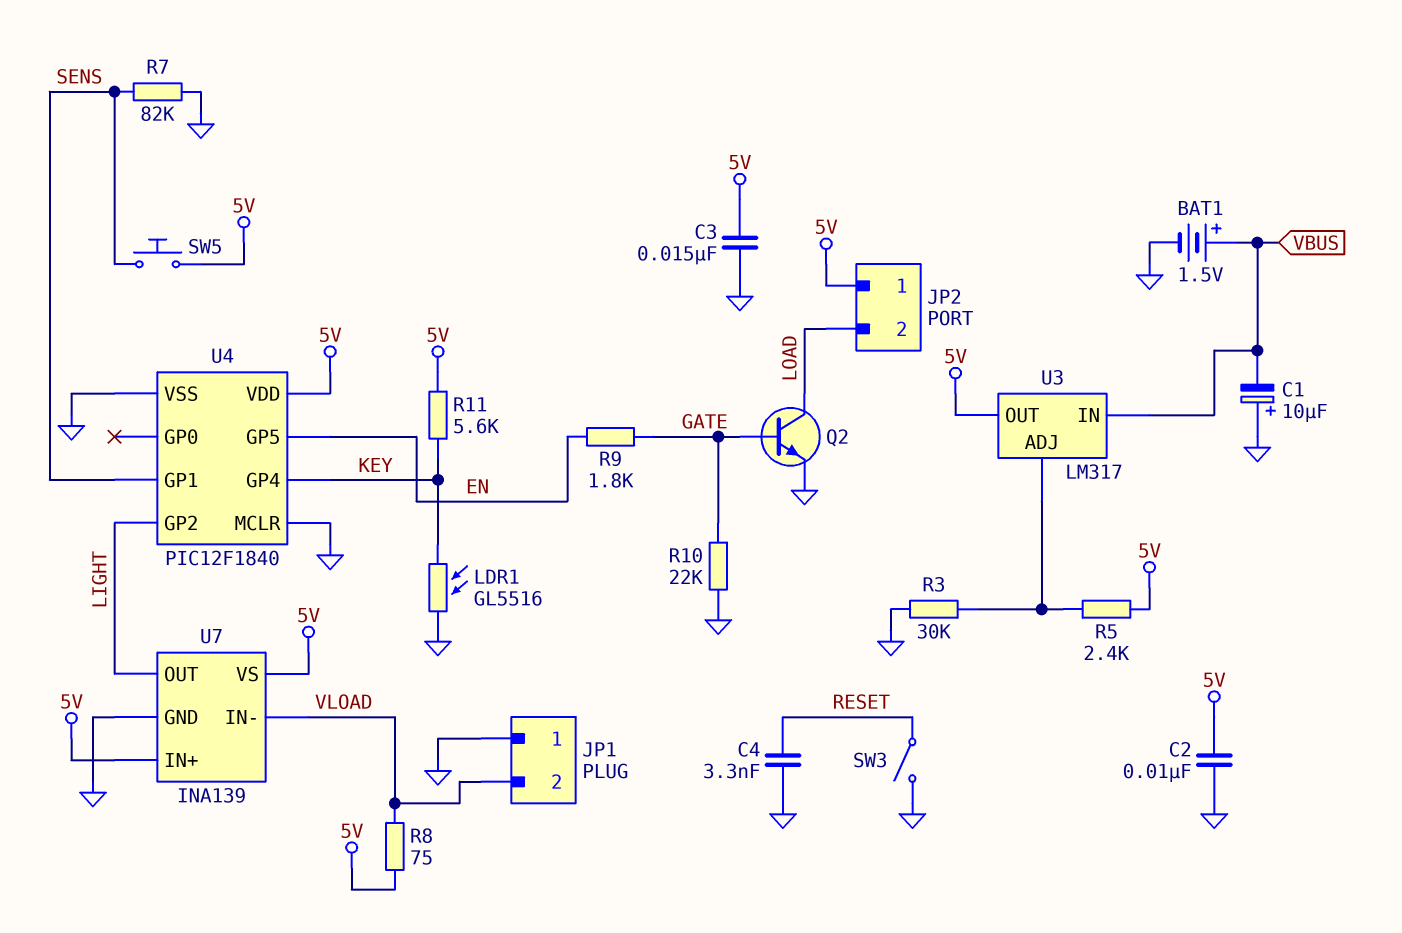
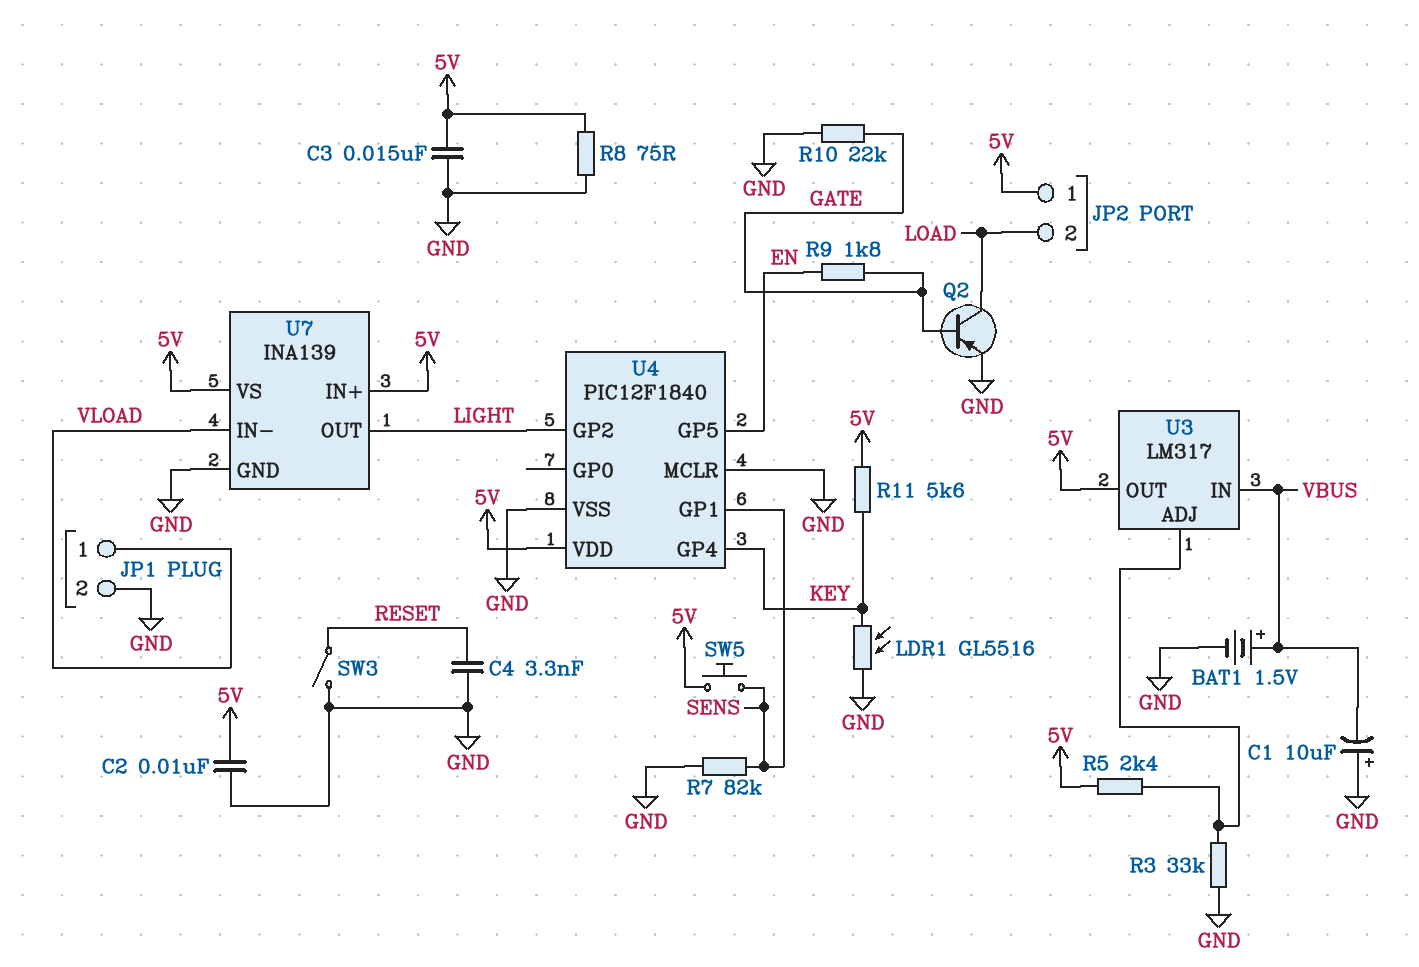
JP1 pin 1: GND -> VLOAD
JP1 pin 2: VLOAD -> GND
Q2: NPN (B GATE, C LOAD, E GND) -> PNP (B GATE, C LOAD, E GND)
R3: 30k (GND, U3/ADJ) -> 33k (GND, U3/ADJ)
R8: 75 (5V, VLOAD) -> 75 (5V, GND)

